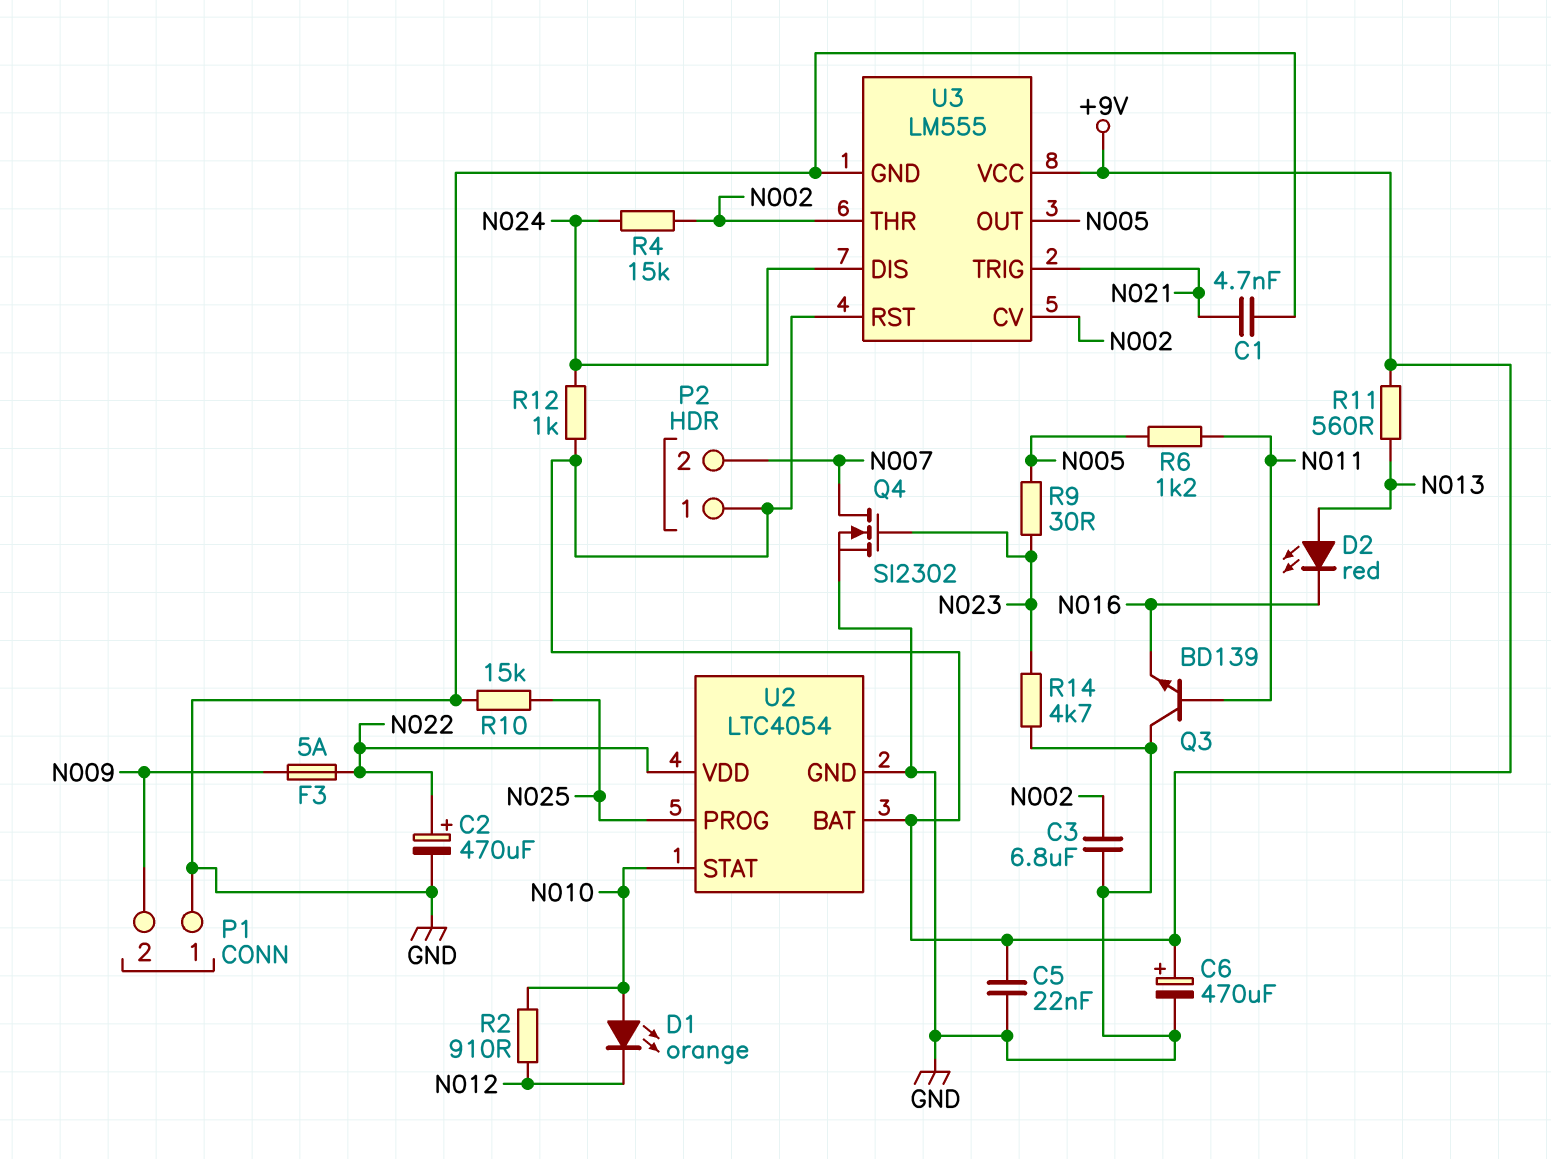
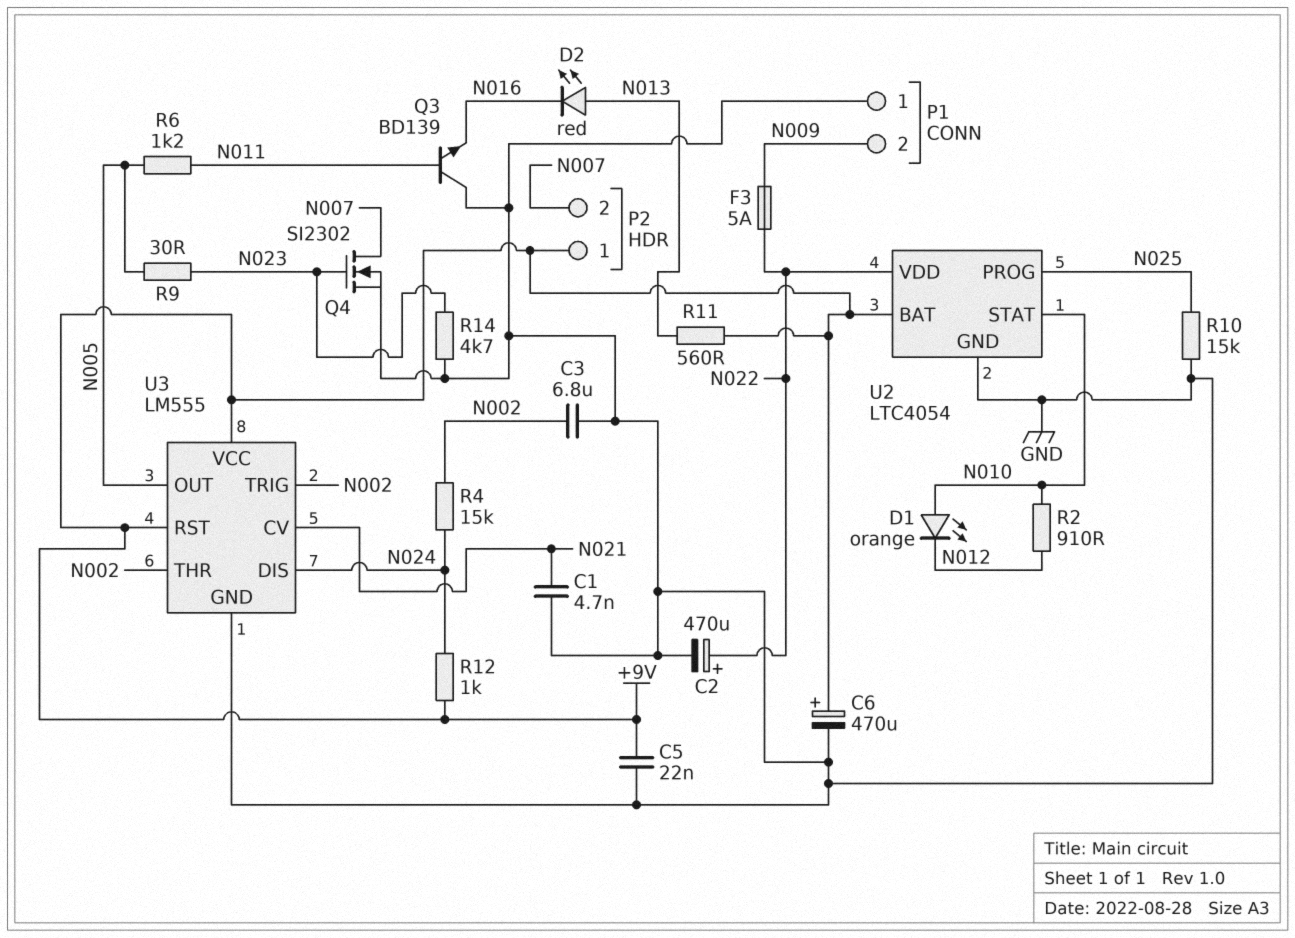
U3 pin CV: N002 -> N021
U3 pin TRIG: N021 -> N002

